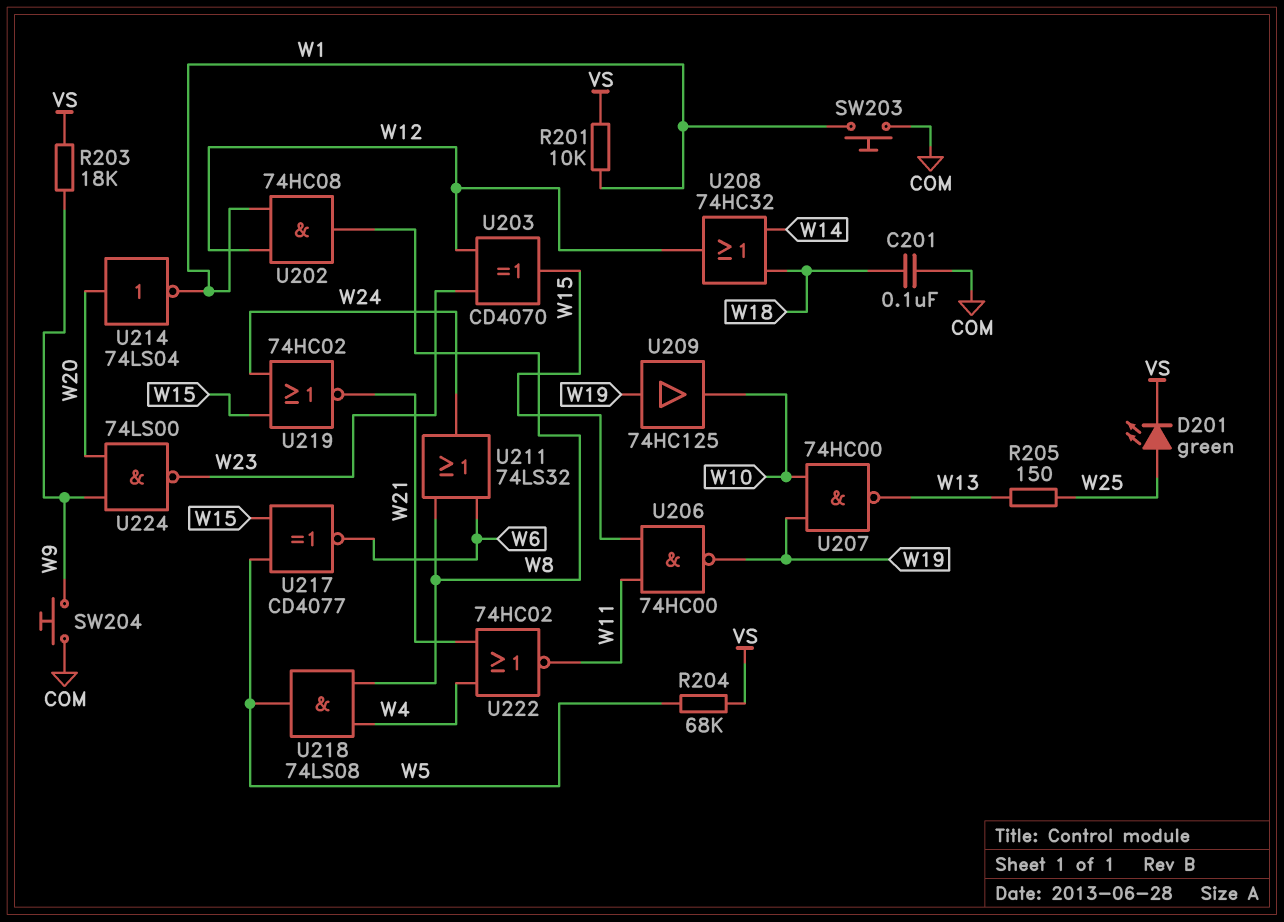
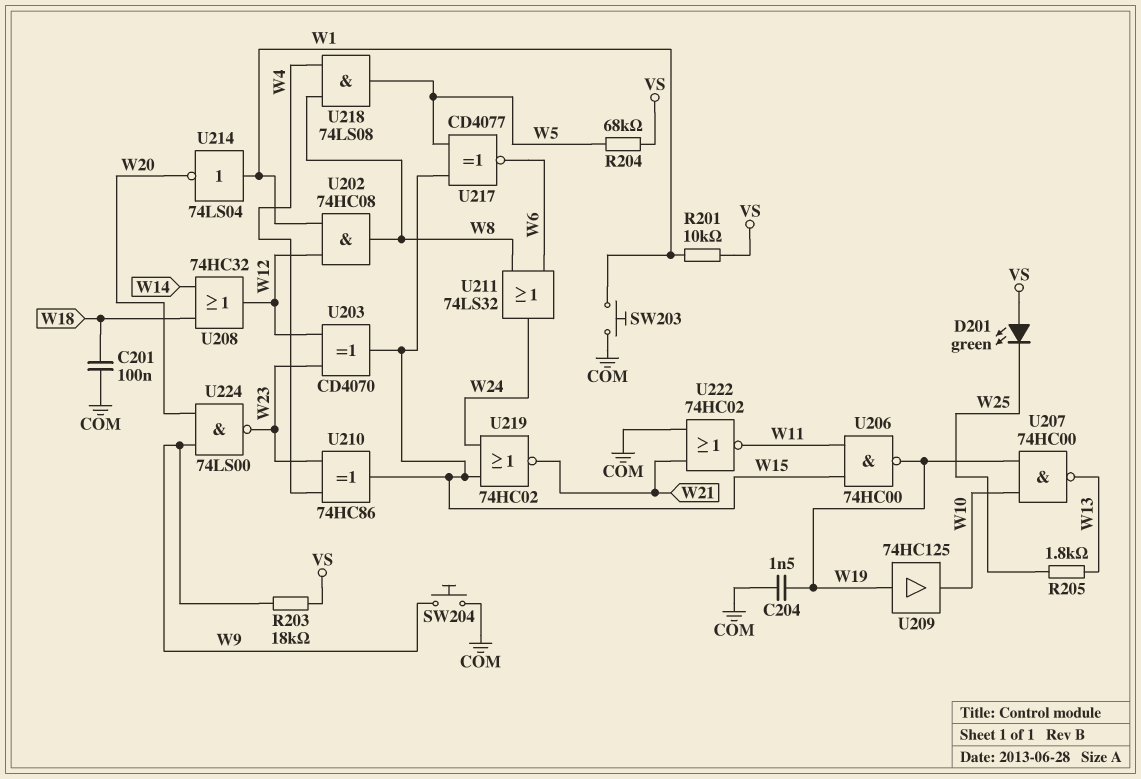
C204: none -> 1.5nF (COM, W19)
D201: LED green (A W25, K VS) -> LED green (A VS, K W25)
R205: 150 (W13, W25) -> 1.8k (W13, W25)
U210: none -> XOR 74HC86 (in W4, in W23, out W15)
U214: NOT 74LS04 (in W20, out W1) -> NOT 74LS04 (in W1, out W20)
U222: NOR 74HC02 (in W4, in W21, out W11) -> NOR 74HC02 (in COM, in W21, out W11)

